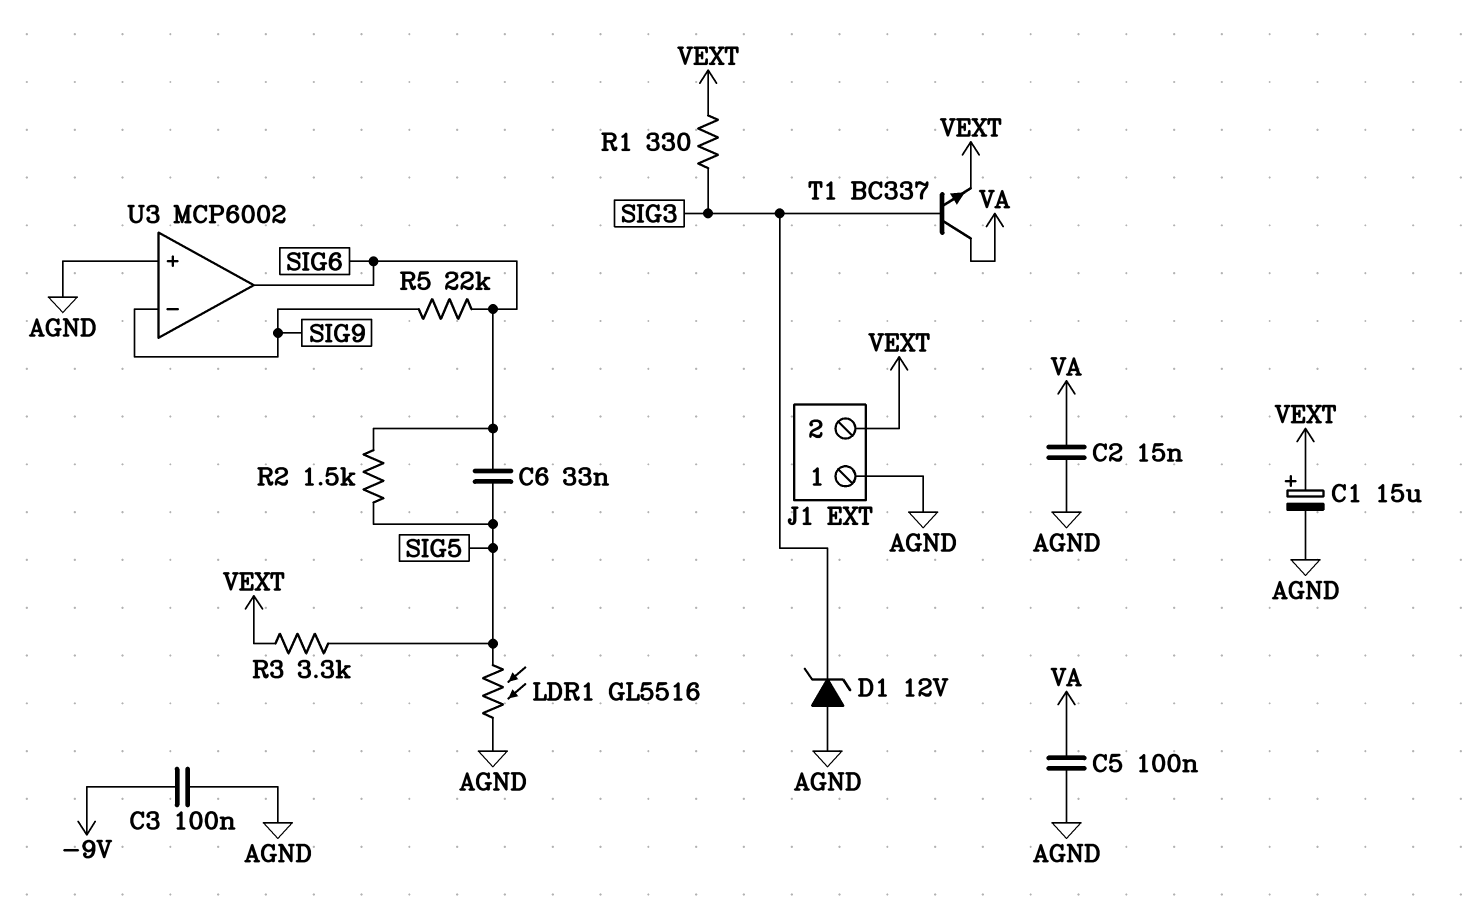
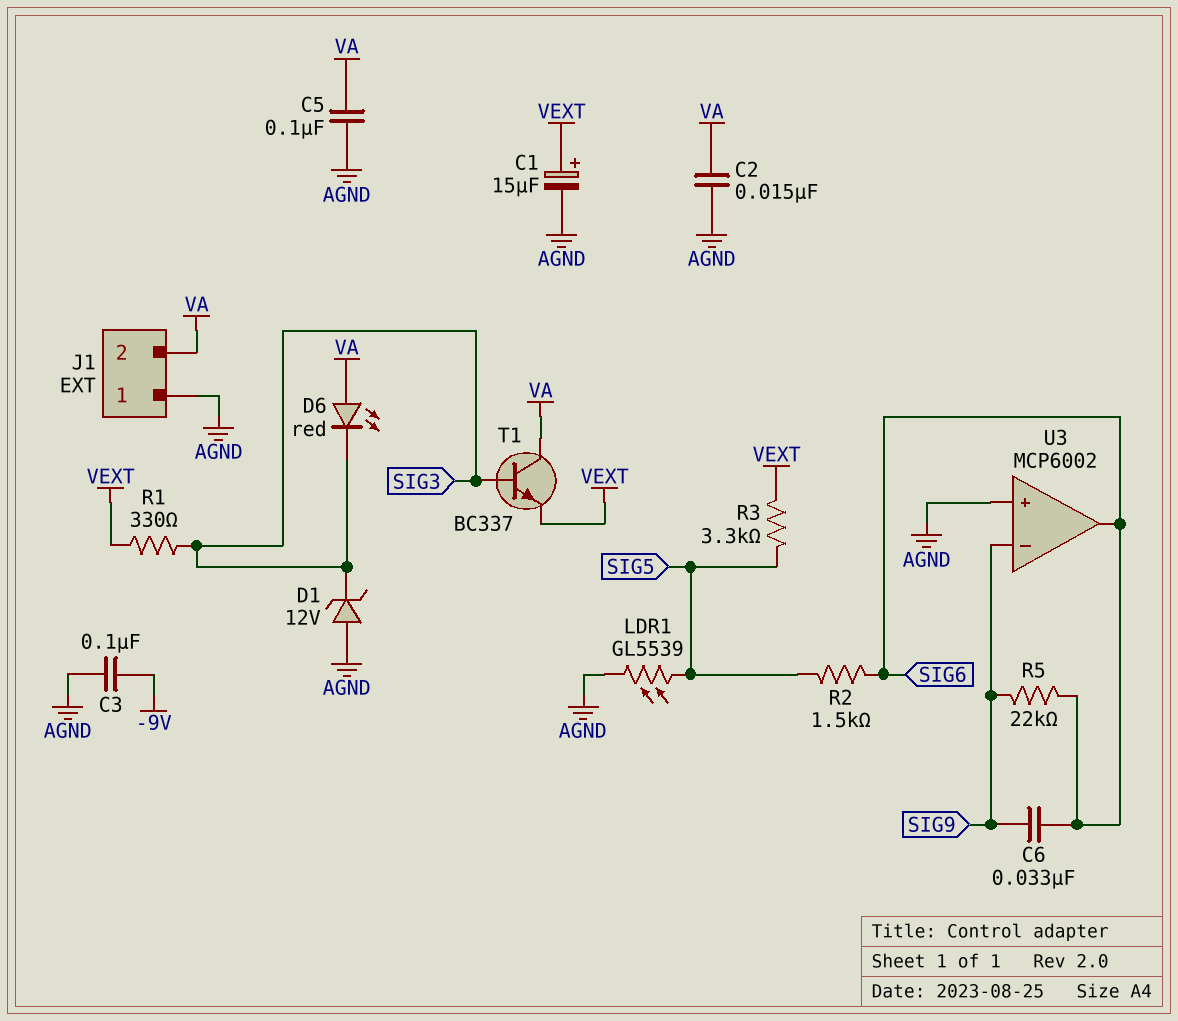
C6: 33nF (SIG5, SIG6) -> 33nF (SIG6, SIG9)
D6: none -> LED red (A VA, K SIG3)
J1 pin 2: VEXT -> VA
LDR1: GL5516 (AGND, SIG5) -> GL5539 (AGND, SIG5)

